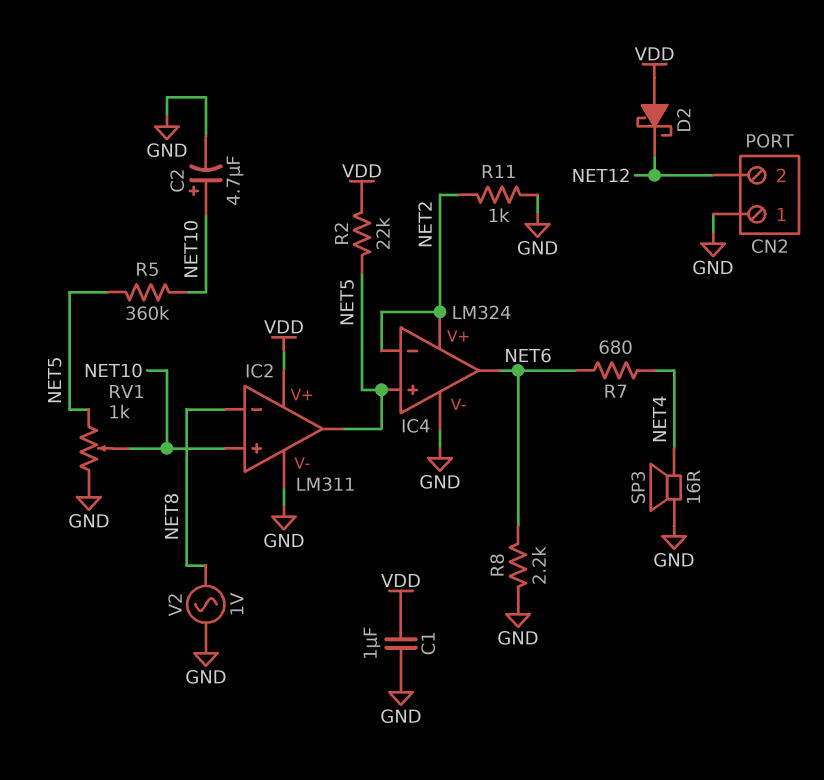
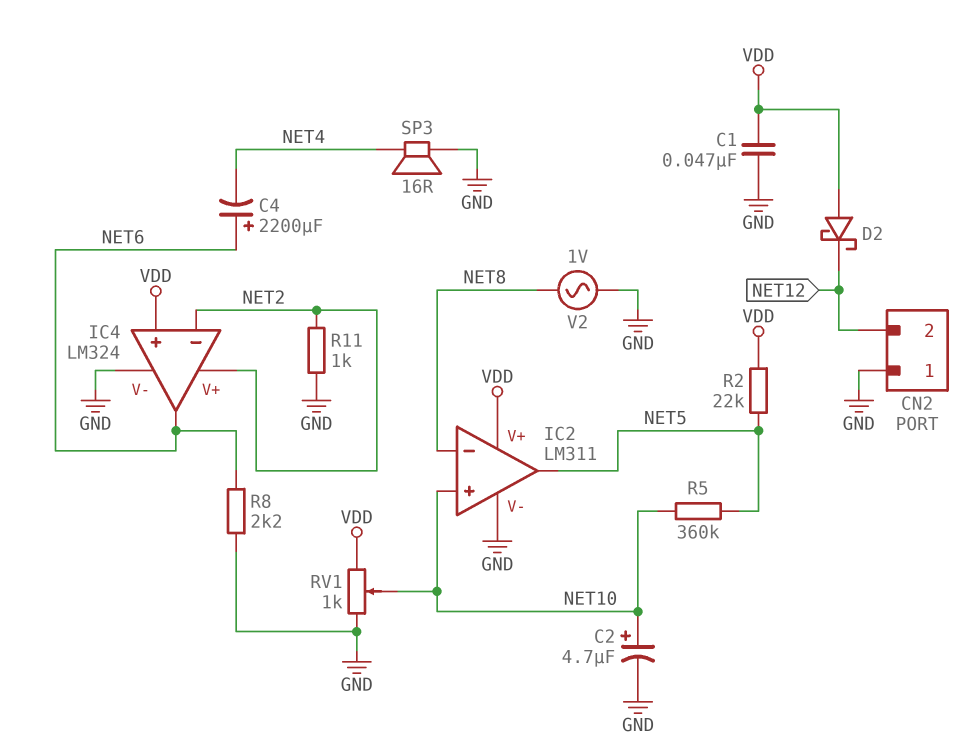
C1: 1uF (GND, VDD) -> 47nF (GND, VDD)
C4: none -> 2200uF (plus NET6, minus NET4)
IC4 pin in+: NET5 -> VDD
R7: 680 (NET4, NET6) -> none
RV1: 1k (GND, NET5, wiper NET10) -> 1k (GND, VDD, wiper NET10)

